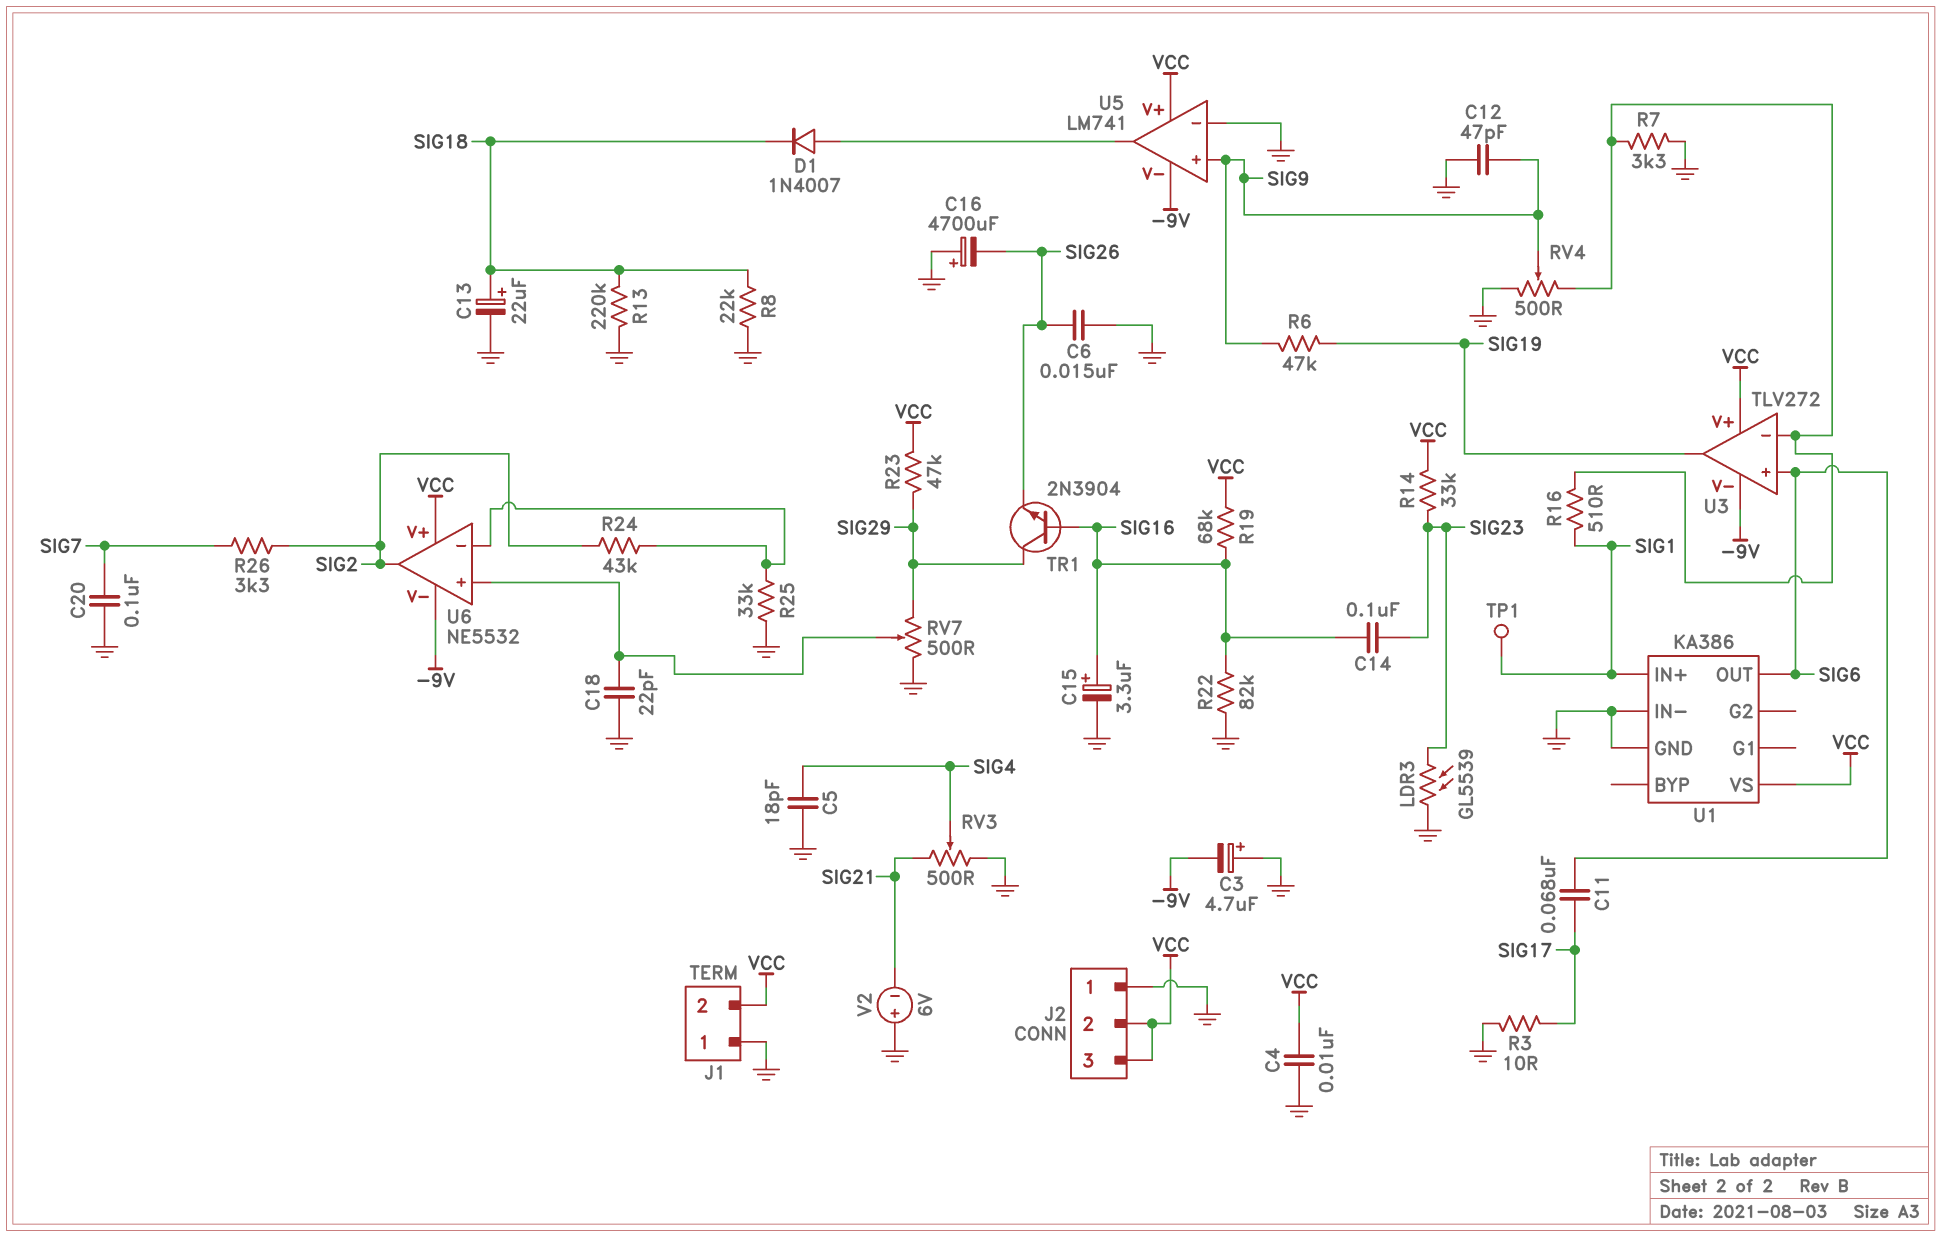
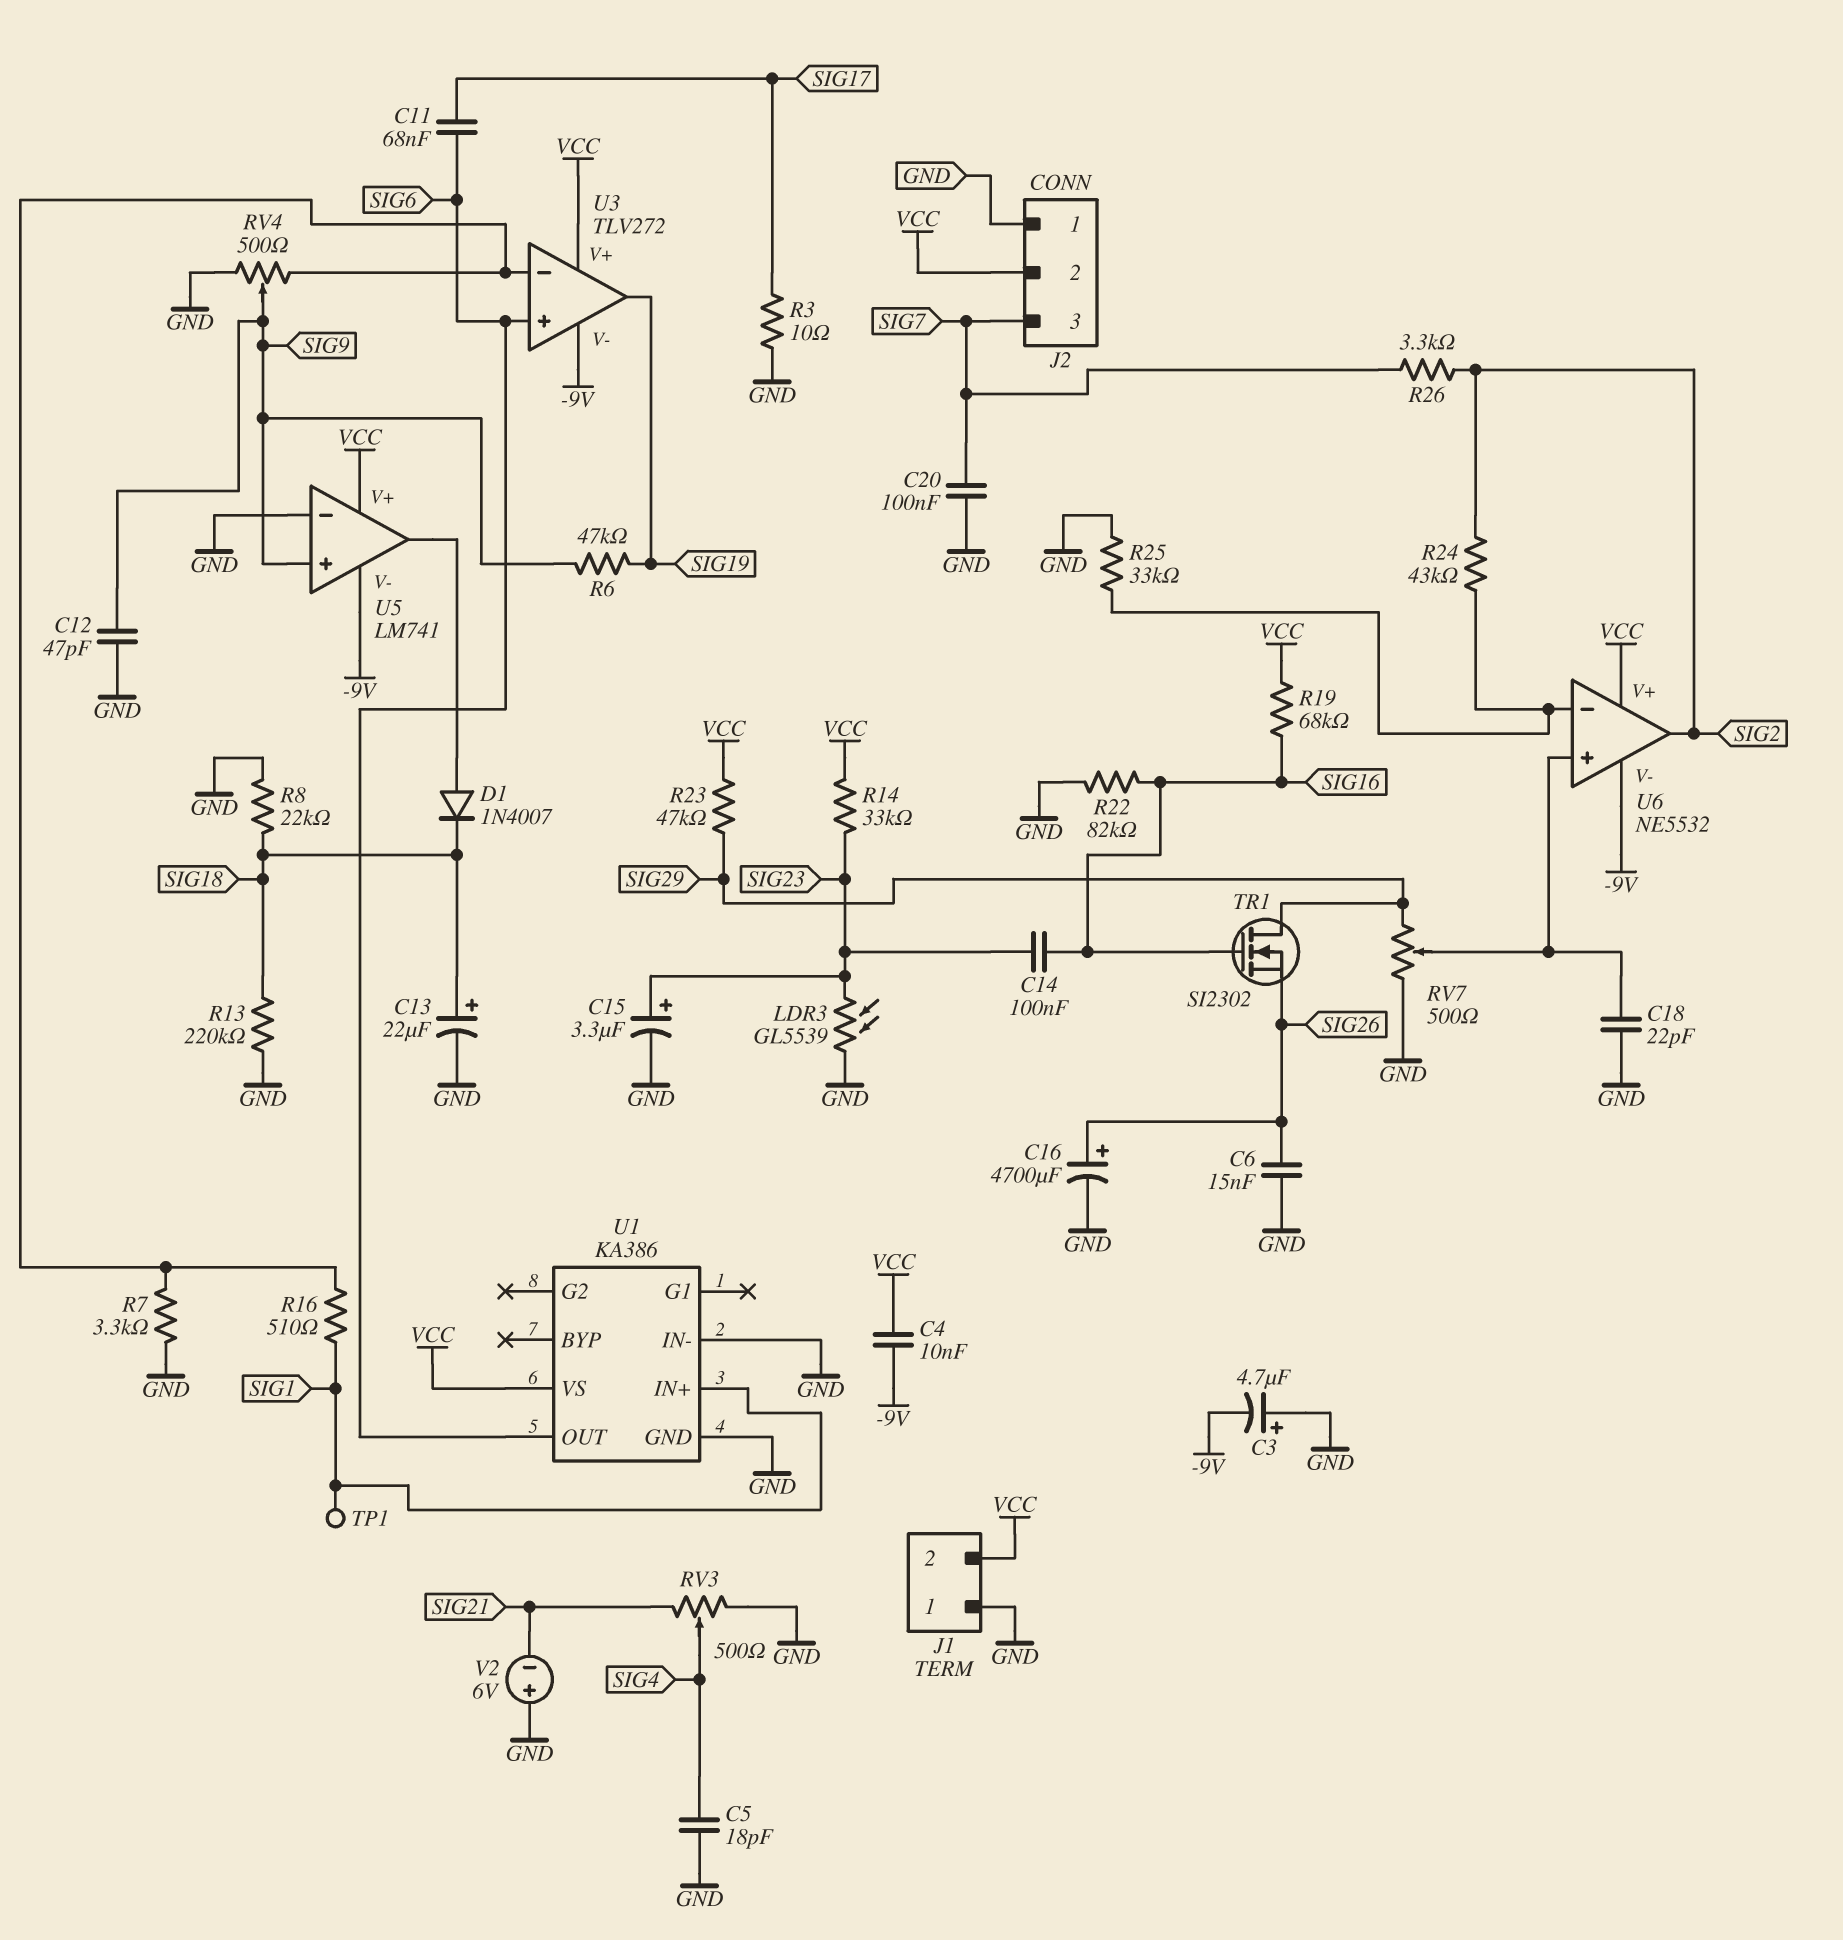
C4: 10nF (GND, VCC) -> 10nF (-9V, VCC)
C15: 3.3uF (plus SIG16, minus GND) -> 3.3uF (plus SIG23, minus GND)
C16: 4700uF (plus GND, minus SIG26) -> 4700uF (plus SIG26, minus GND)
J2 pin 3: VCC -> SIG7
TR1: NPN 2N3904 (B SIG16, C SIG29, E SIG26) -> NMOS SI2302 (G SIG16, D SIG29, S SIG26)

